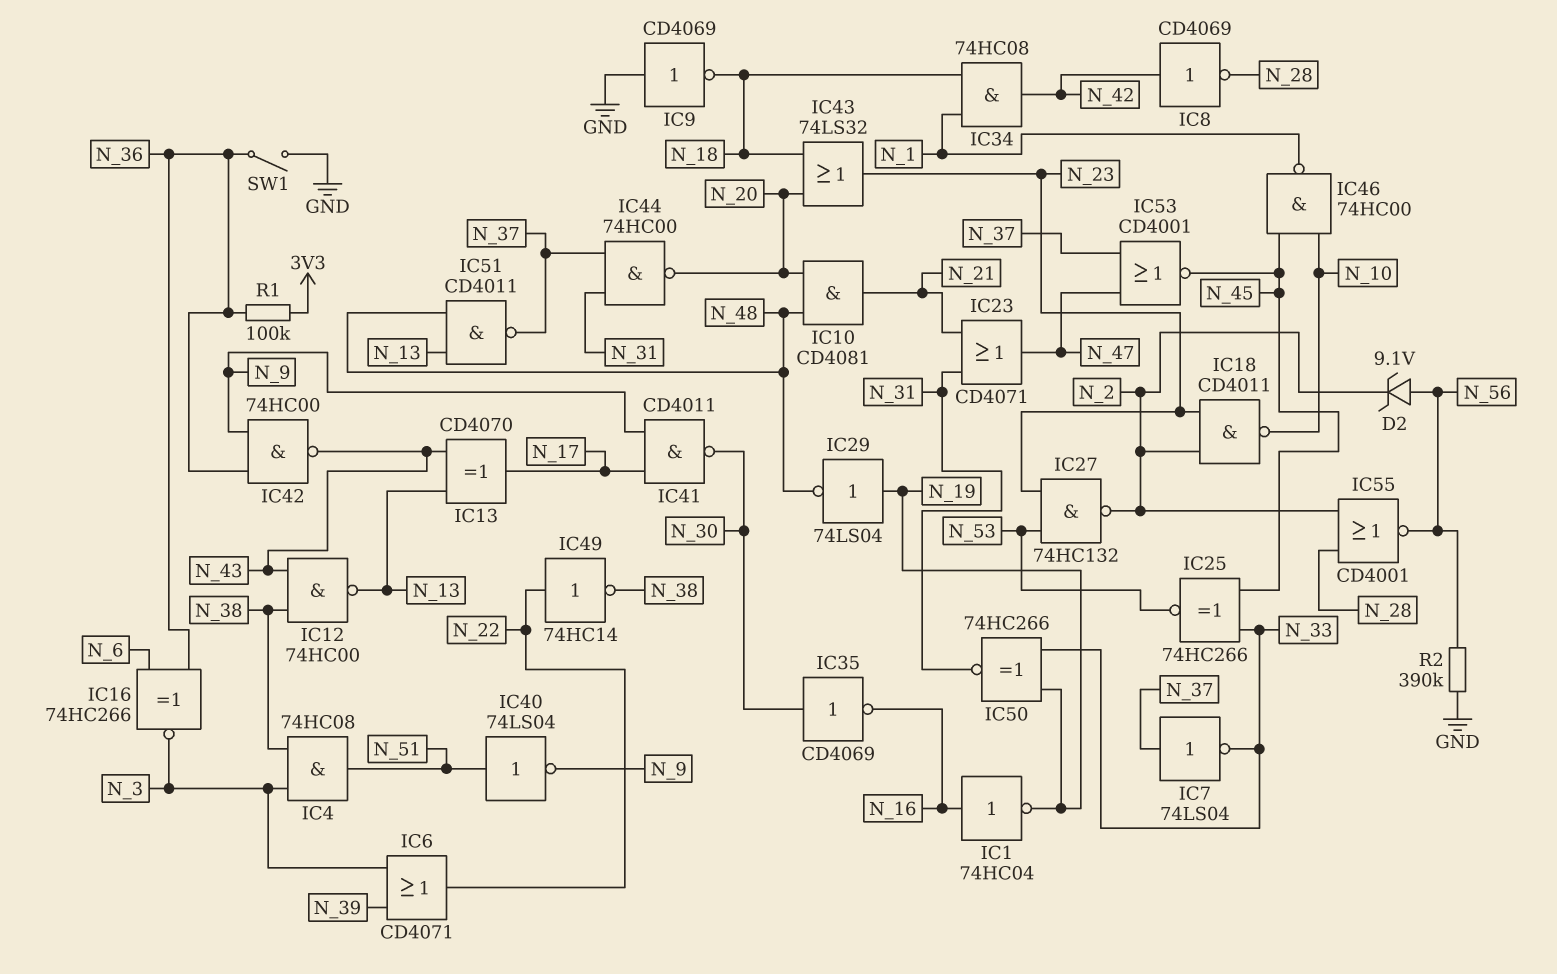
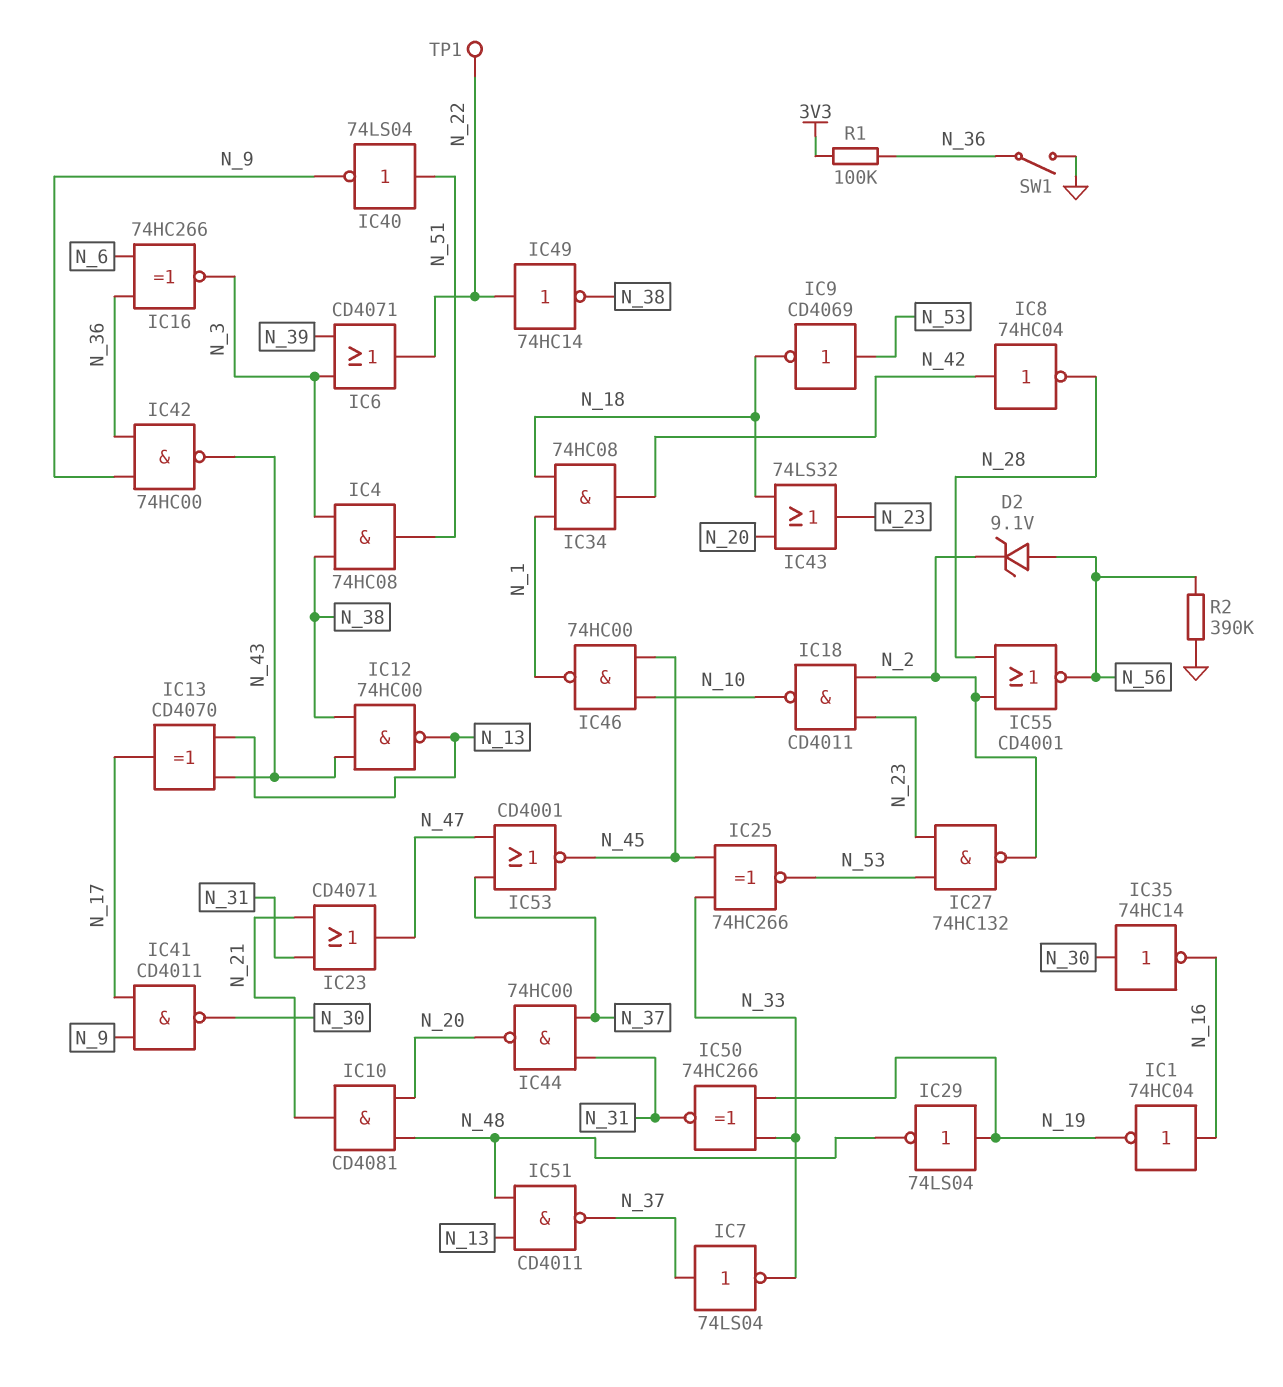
IC8: NOT CD4069 (in N_42, out N_28) -> NOT 74HC04 (in N_42, out N_28)
IC9: NOT CD4069 (in GND, out N_18) -> NOT CD4069 (in N_53, out N_18)
IC35: NOT CD4069 (in N_30, out N_16) -> NOT 74HC14 (in N_30, out N_16)
TP1: none -> test point (N_22)

